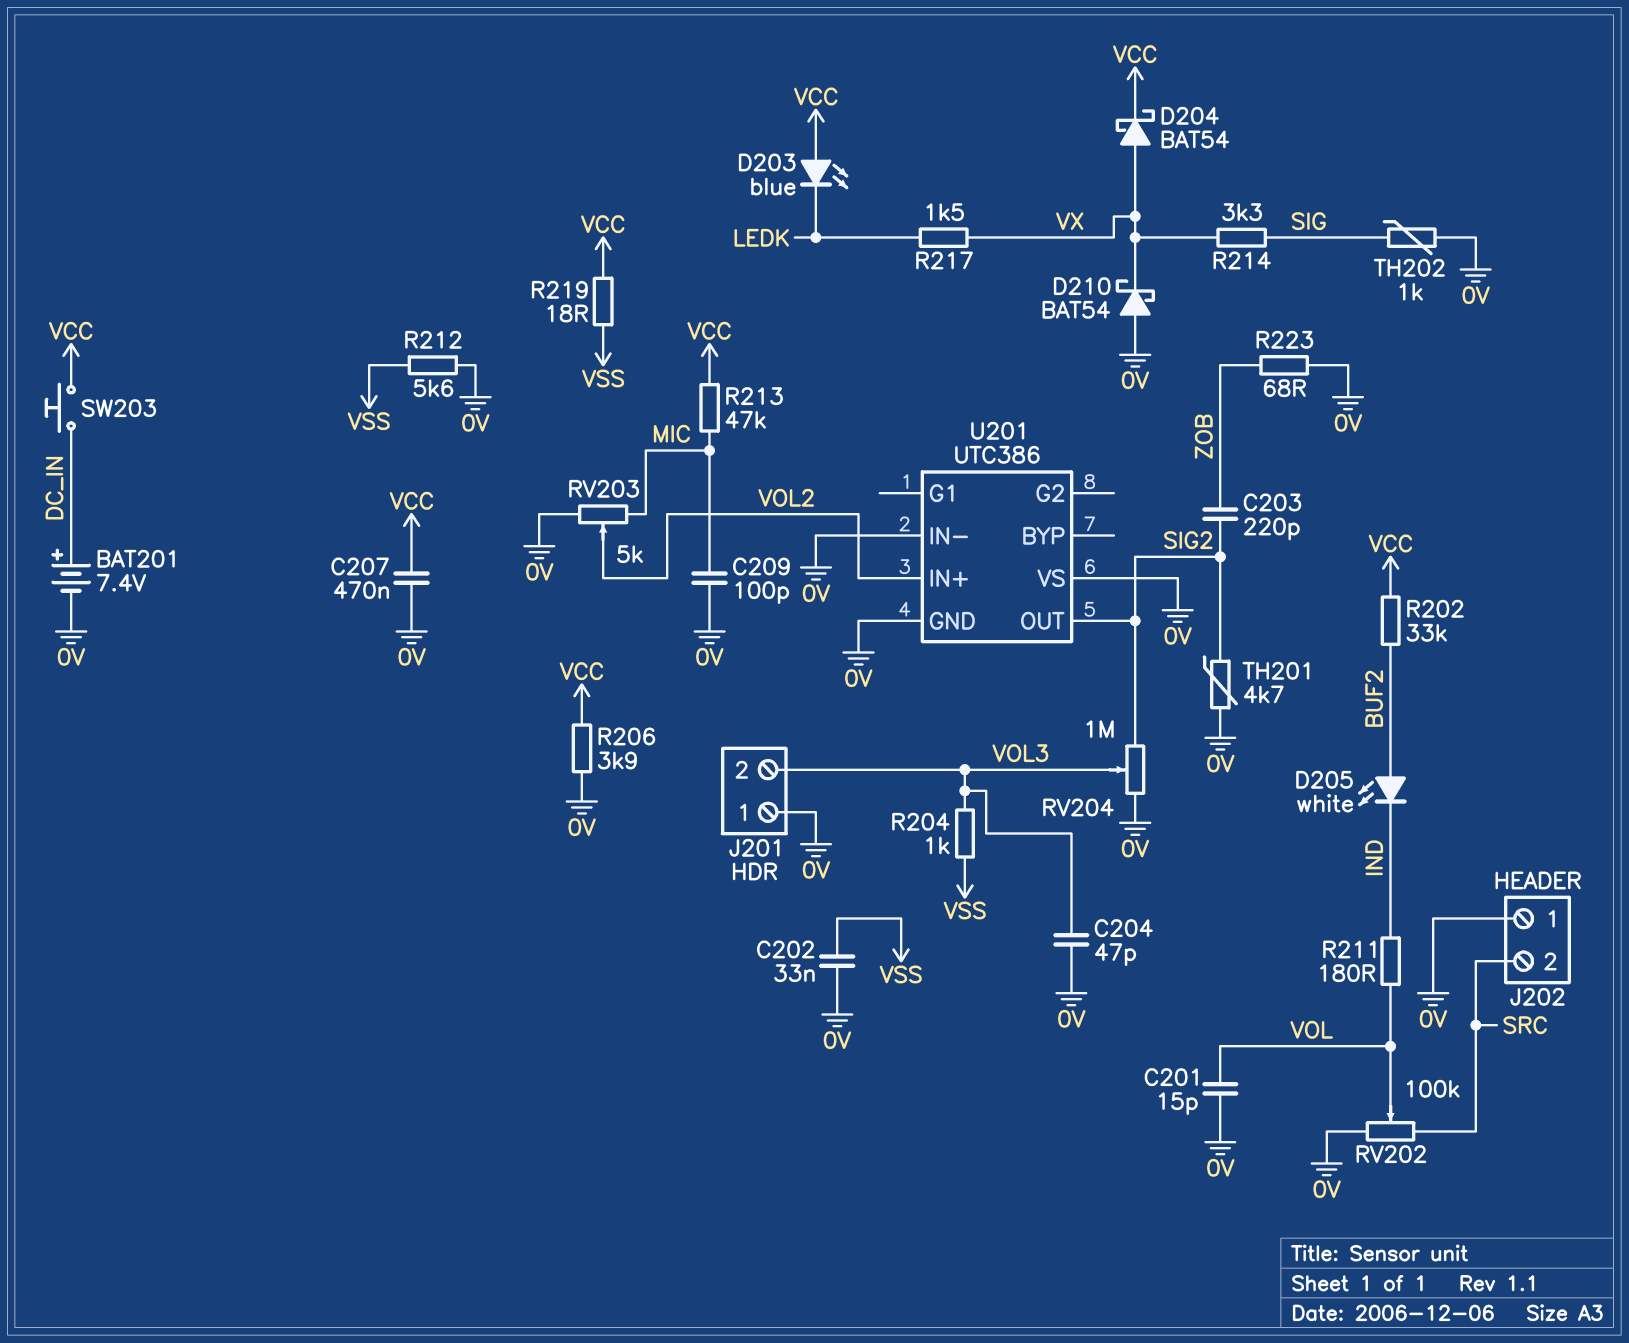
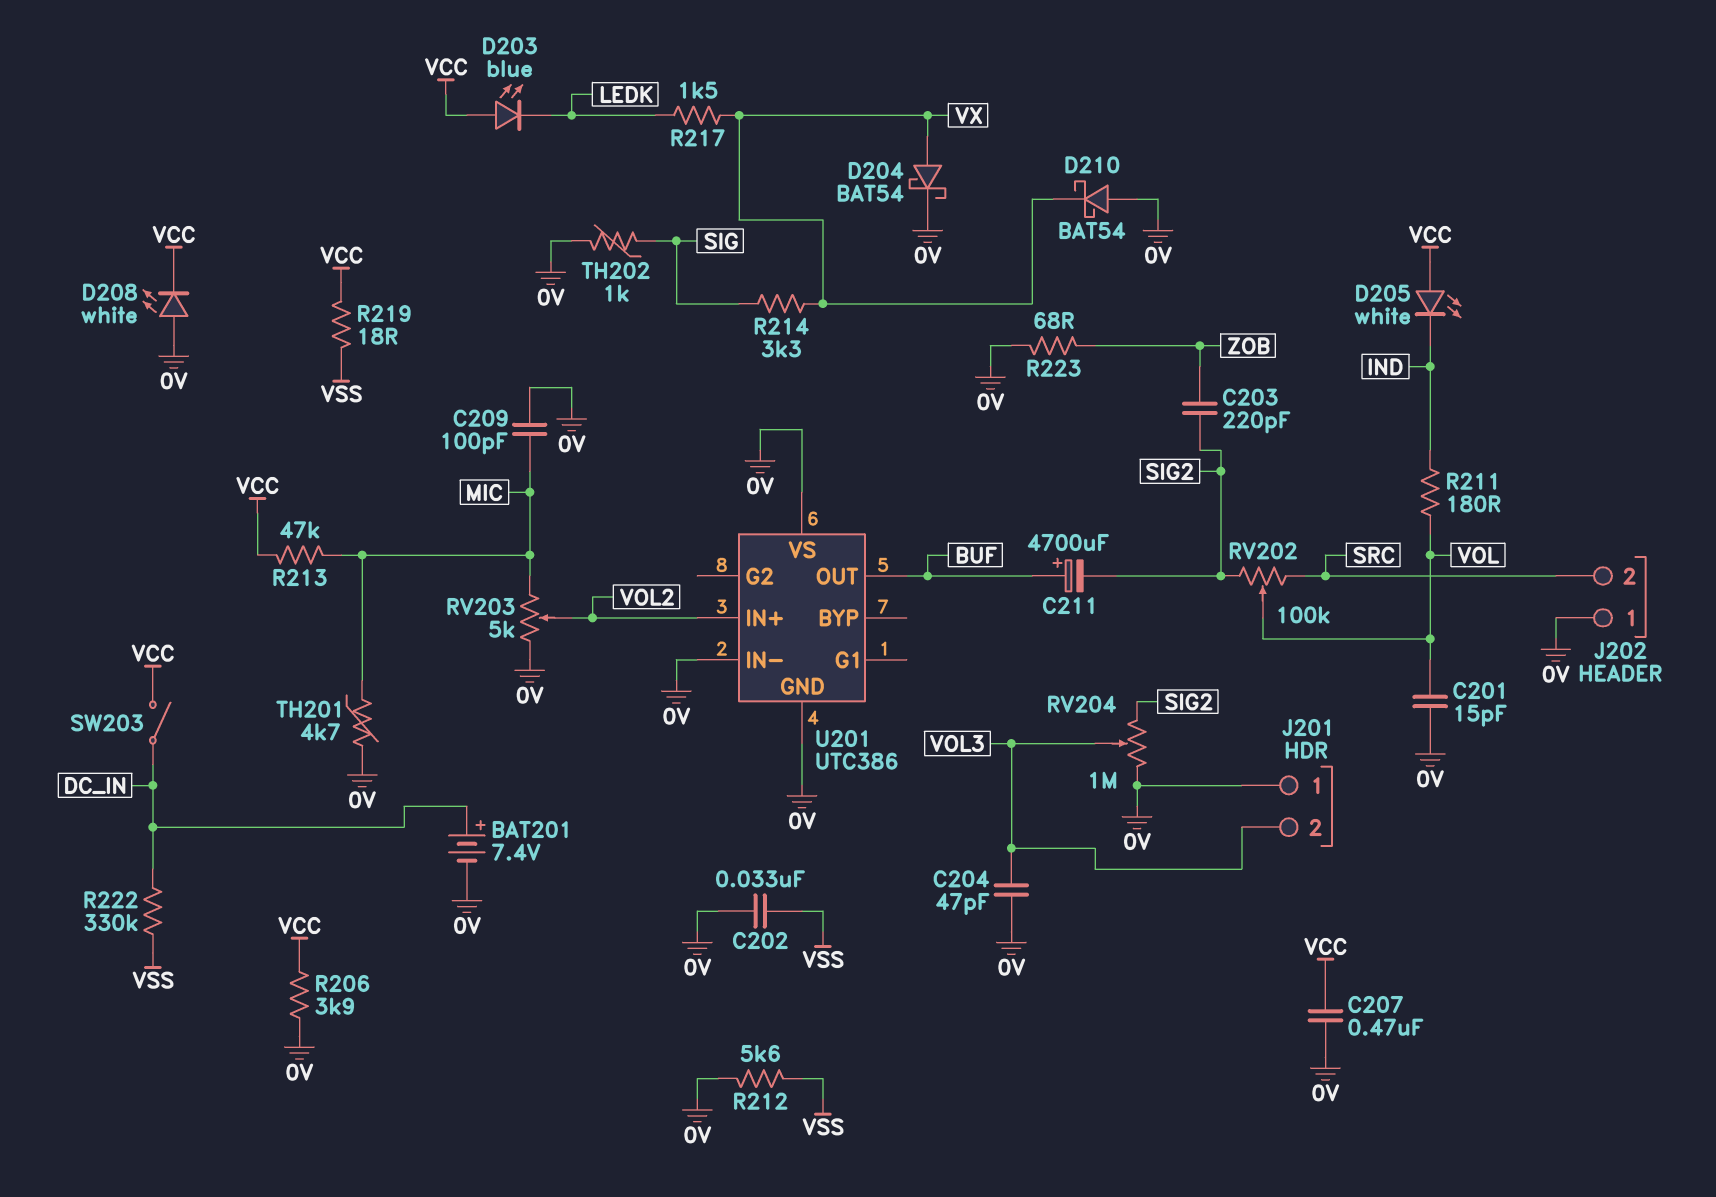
C211: none -> 4700uF (plus BUF, minus SIG2)
D204: schottky BAT54 (A VX, K VCC) -> schottky BAT54 (A VX, K 0V)
D205: LED white (A BUF2, K IND) -> LED white (A VCC, K IND)
D208: none -> LED white (A 0V, K VCC)
R202: 33k (BUF2, VCC) -> none
R204: 1k (VOL3, VSS) -> none
R222: none -> 330k (DC_IN, VSS)
RV202: 100k (0V, SRC, wiper VOL) -> 100k (SIG2, SRC, wiper VOL)
SW203: button (DC_IN, VCC) -> switch (DC_IN, VCC)
TH201: 4.7k (0V, SIG2) -> 4.7k (0V, MIC)
U201 pin OUT: SIG2 -> BUF

